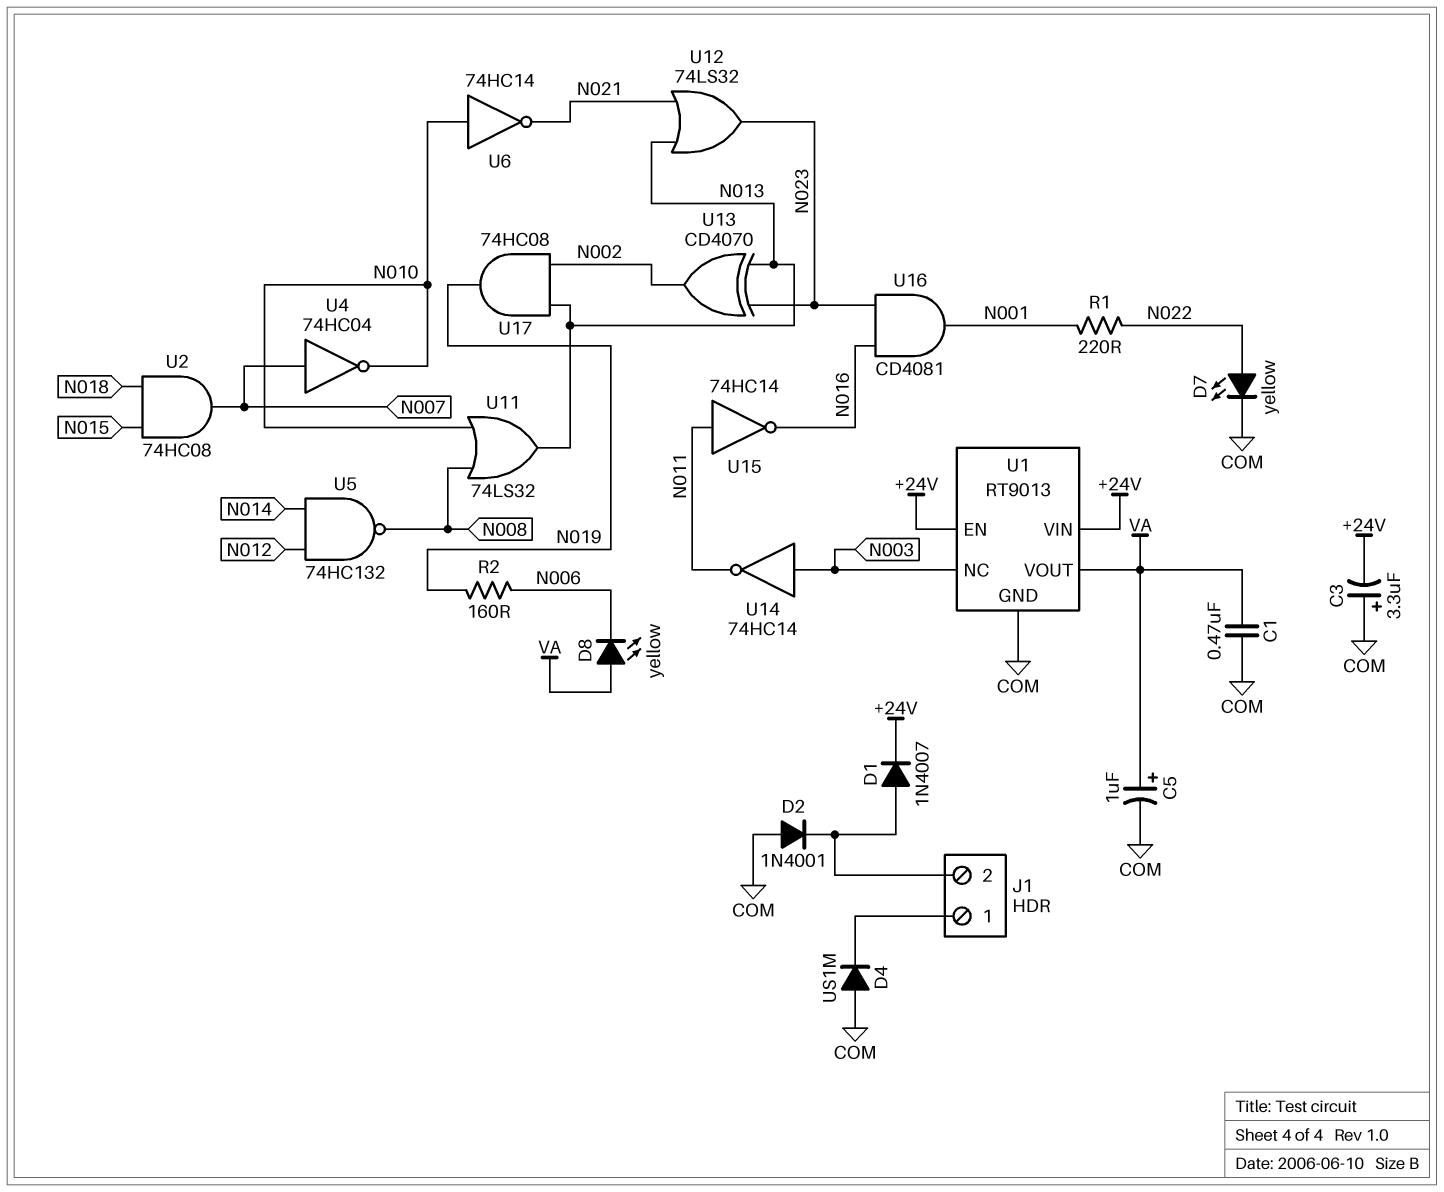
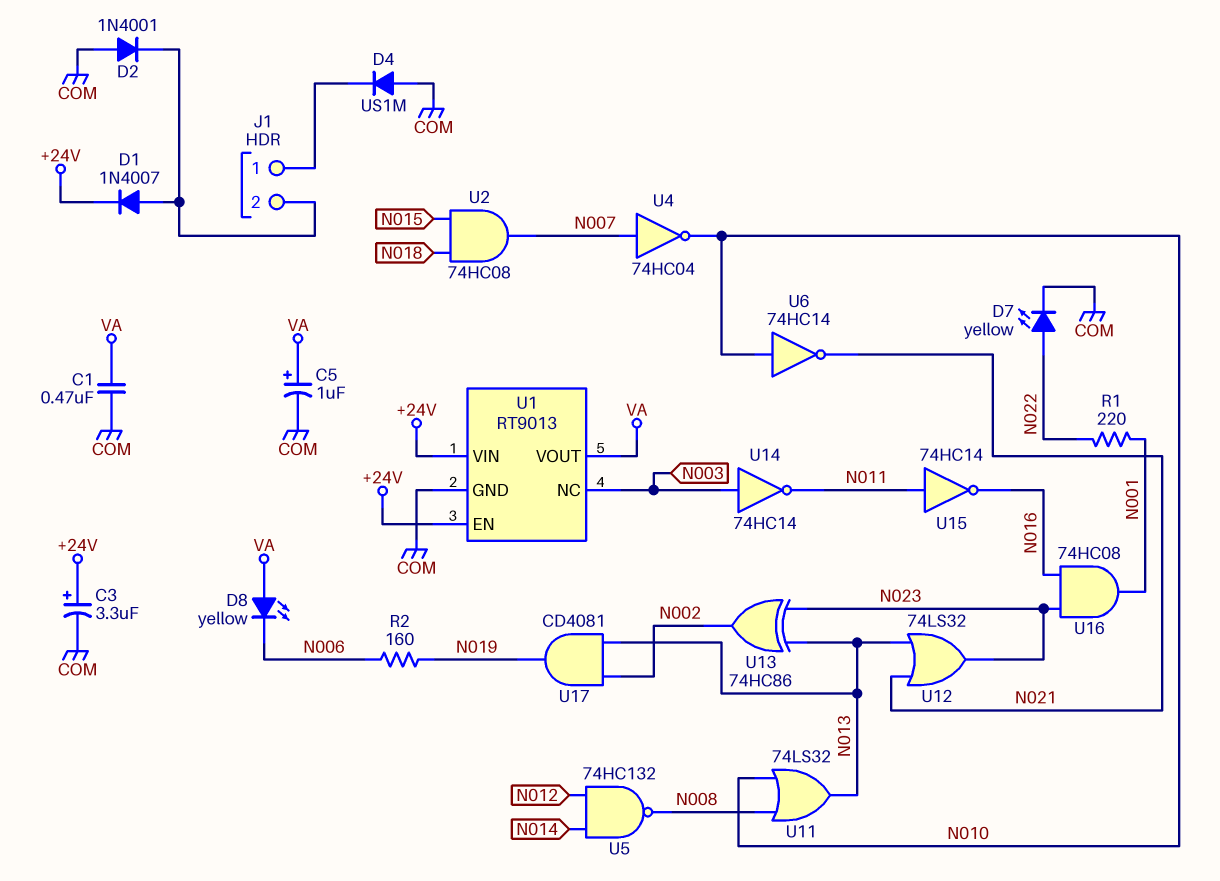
C3: 3.3uF (plus COM, minus +24V) -> 3.3uF (plus +24V, minus COM)
U13: XOR CD4070 (in N013, in N023, out N002) -> XOR 74HC86 (in N013, in N023, out N002)
U16: AND CD4081 (in N016, in N023, out N001) -> AND 74HC08 (in N016, in N023, out N001)
U17: AND 74HC08 (in N002, in N013, out N019) -> AND CD4081 (in N002, in N013, out N019)

